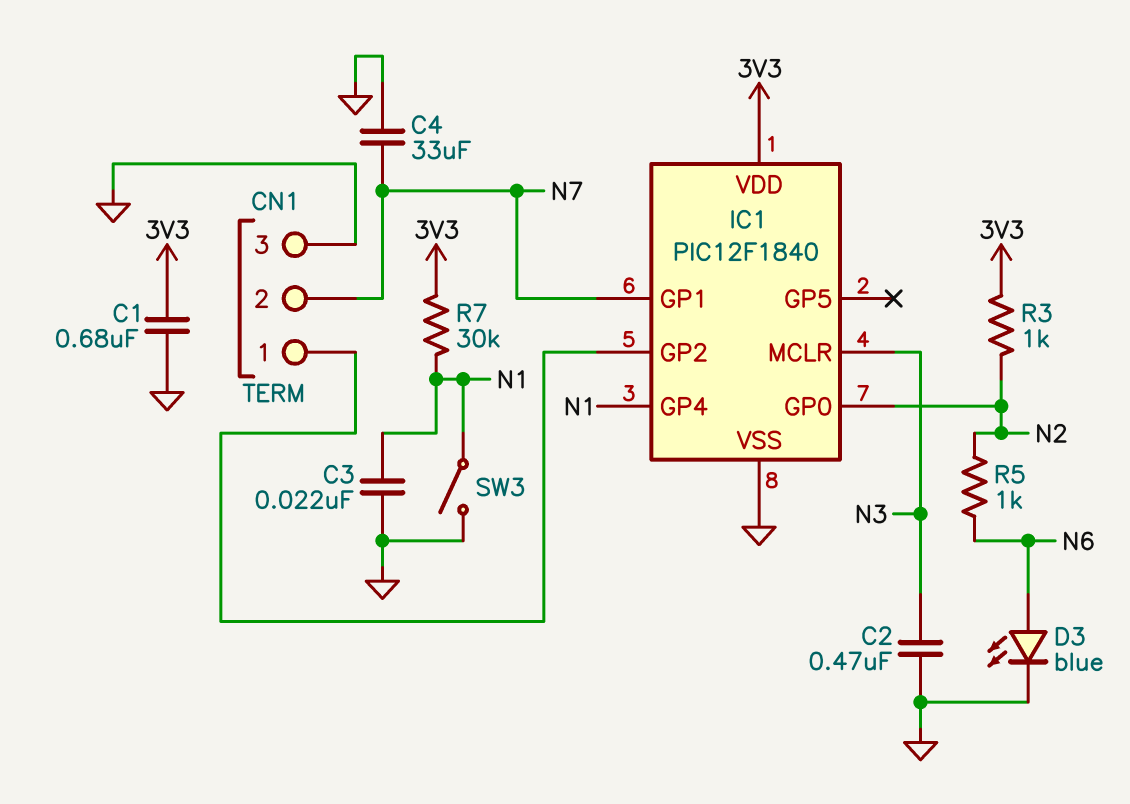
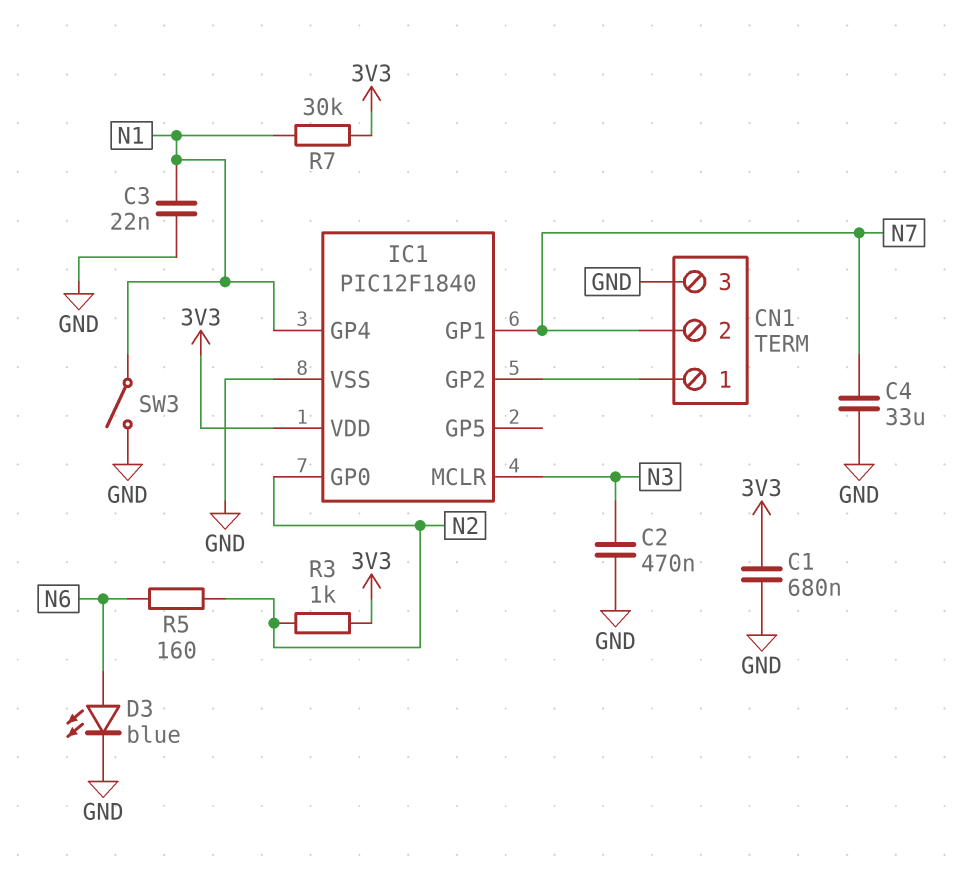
R5: 1k (N2, N6) -> 160 (N2, N6)

